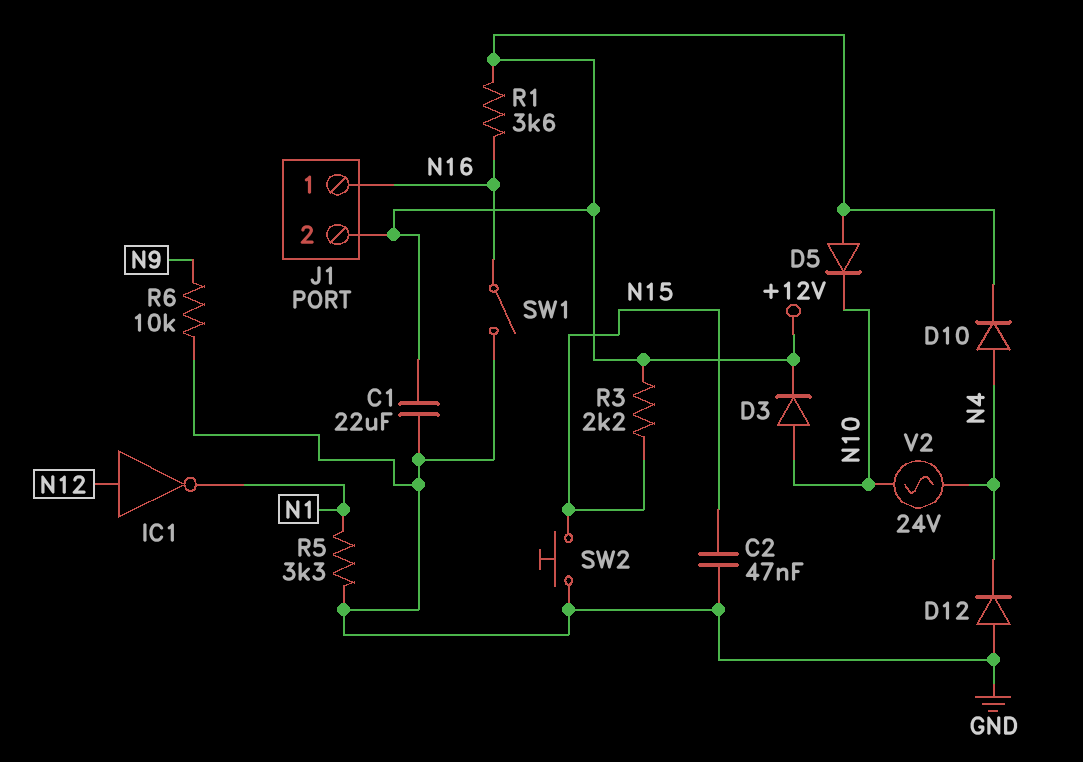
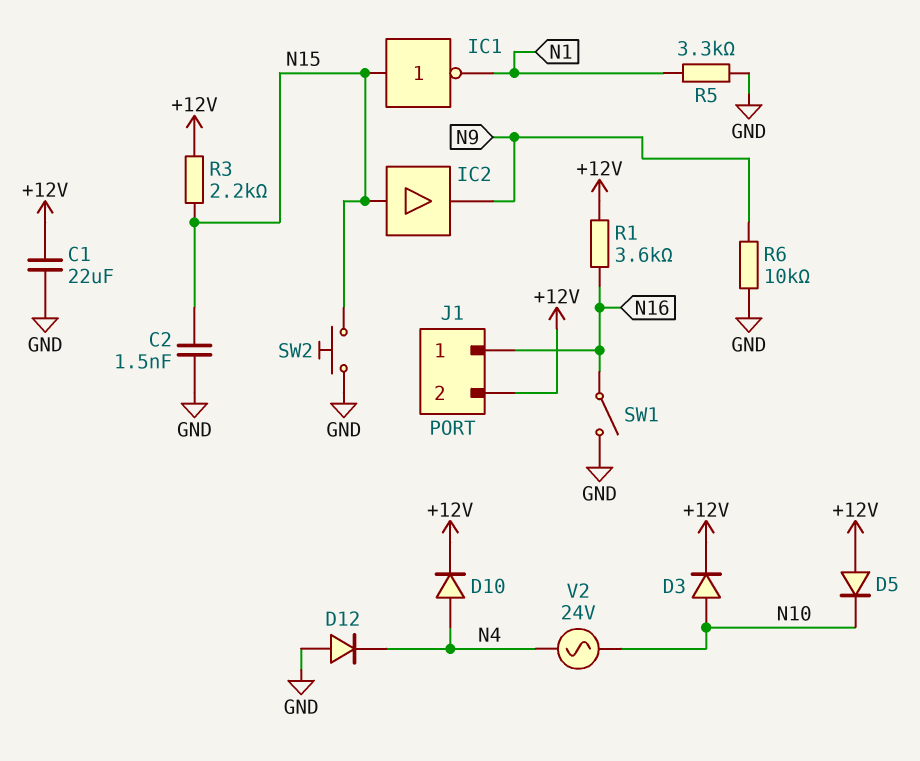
C2: 47nF (GND, N15) -> 1.5nF (GND, N15)
IC1: NOT (in N12, out N1) -> NOT (in N15, out N1)
IC2: none -> buffer (in N15, out N9)

